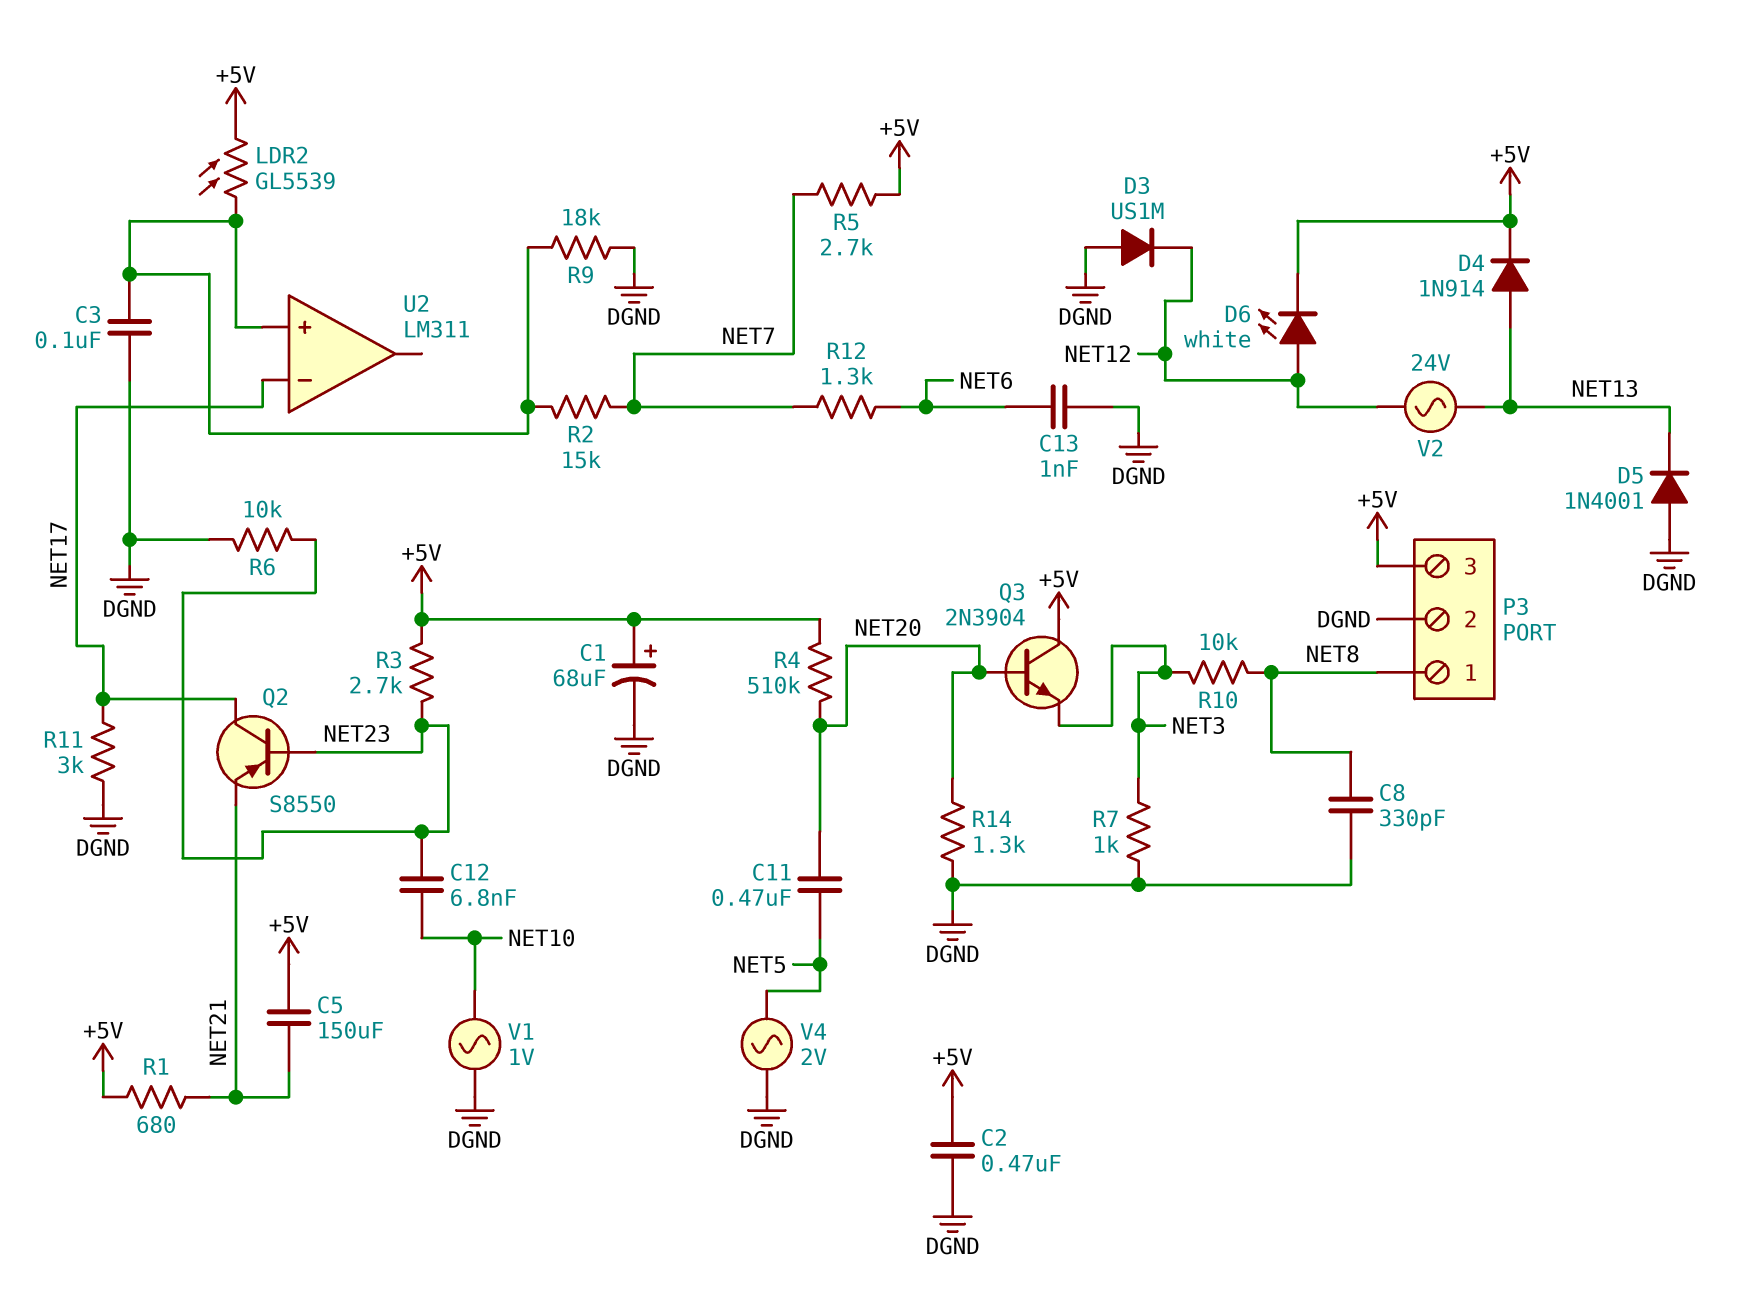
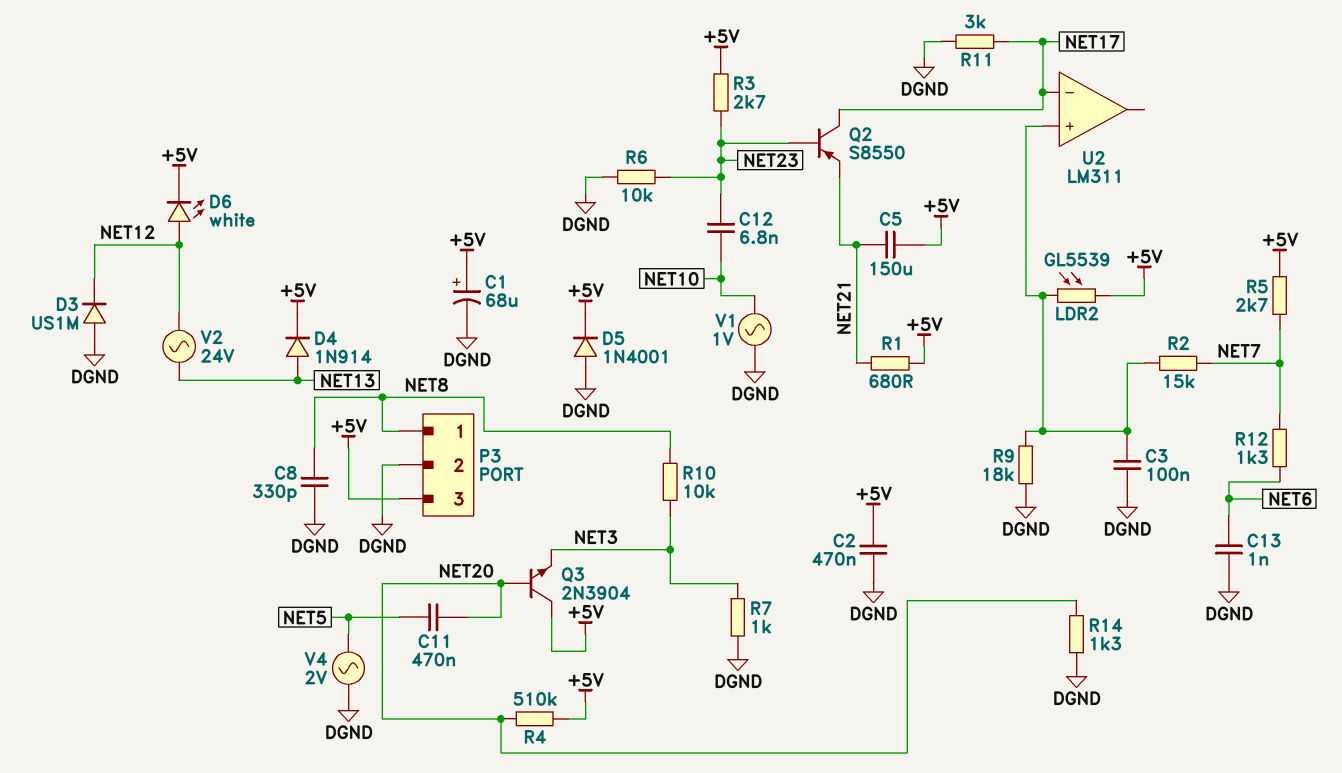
D5: diode 1N4001 (A DGND, K NET13) -> diode 1N4001 (A DGND, K +5V)

